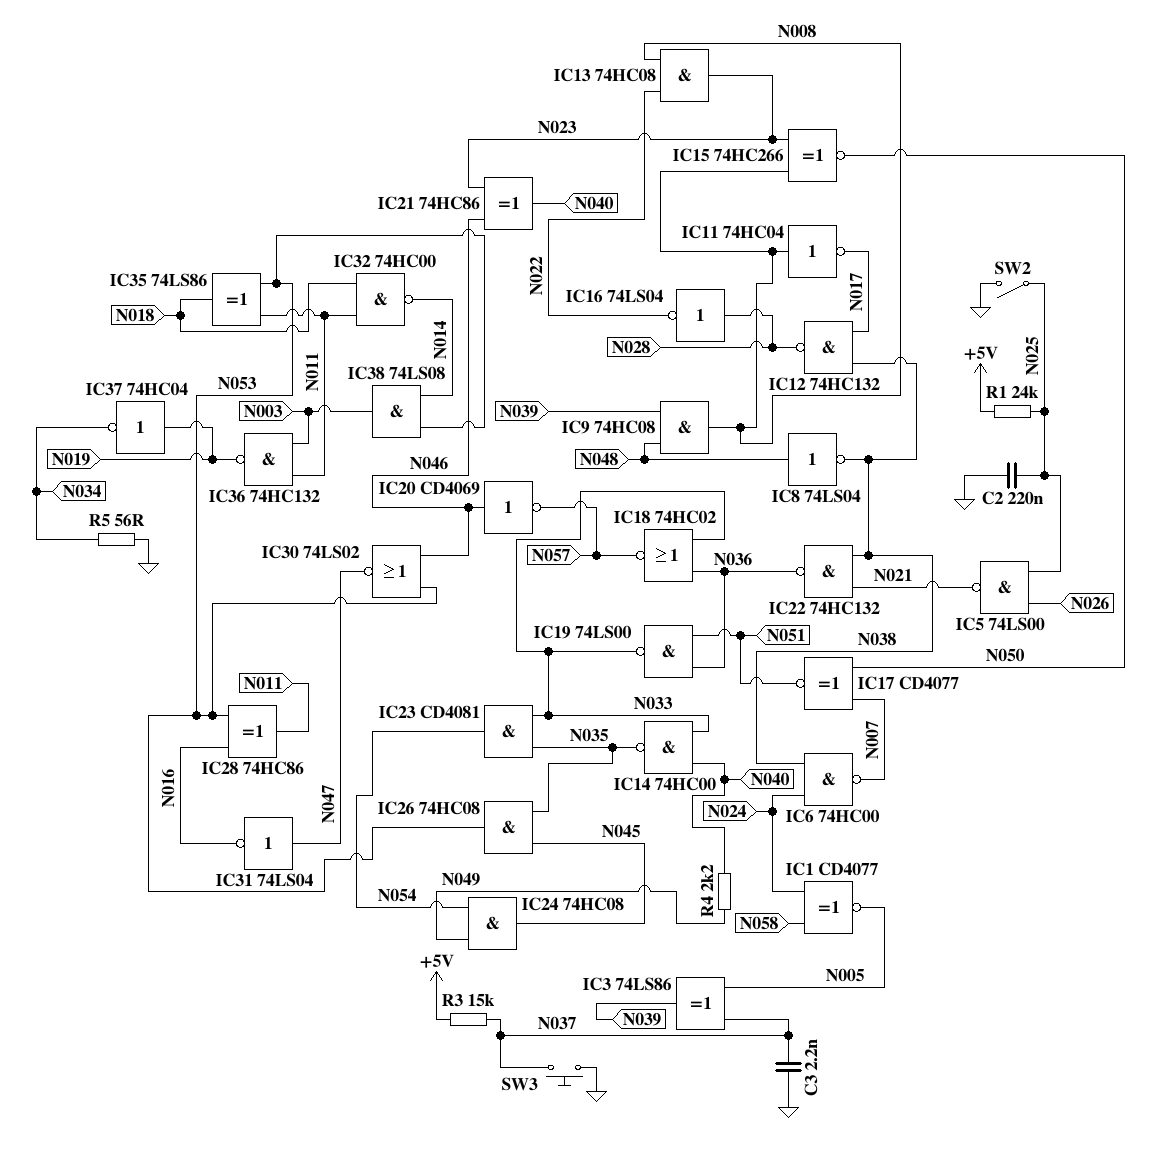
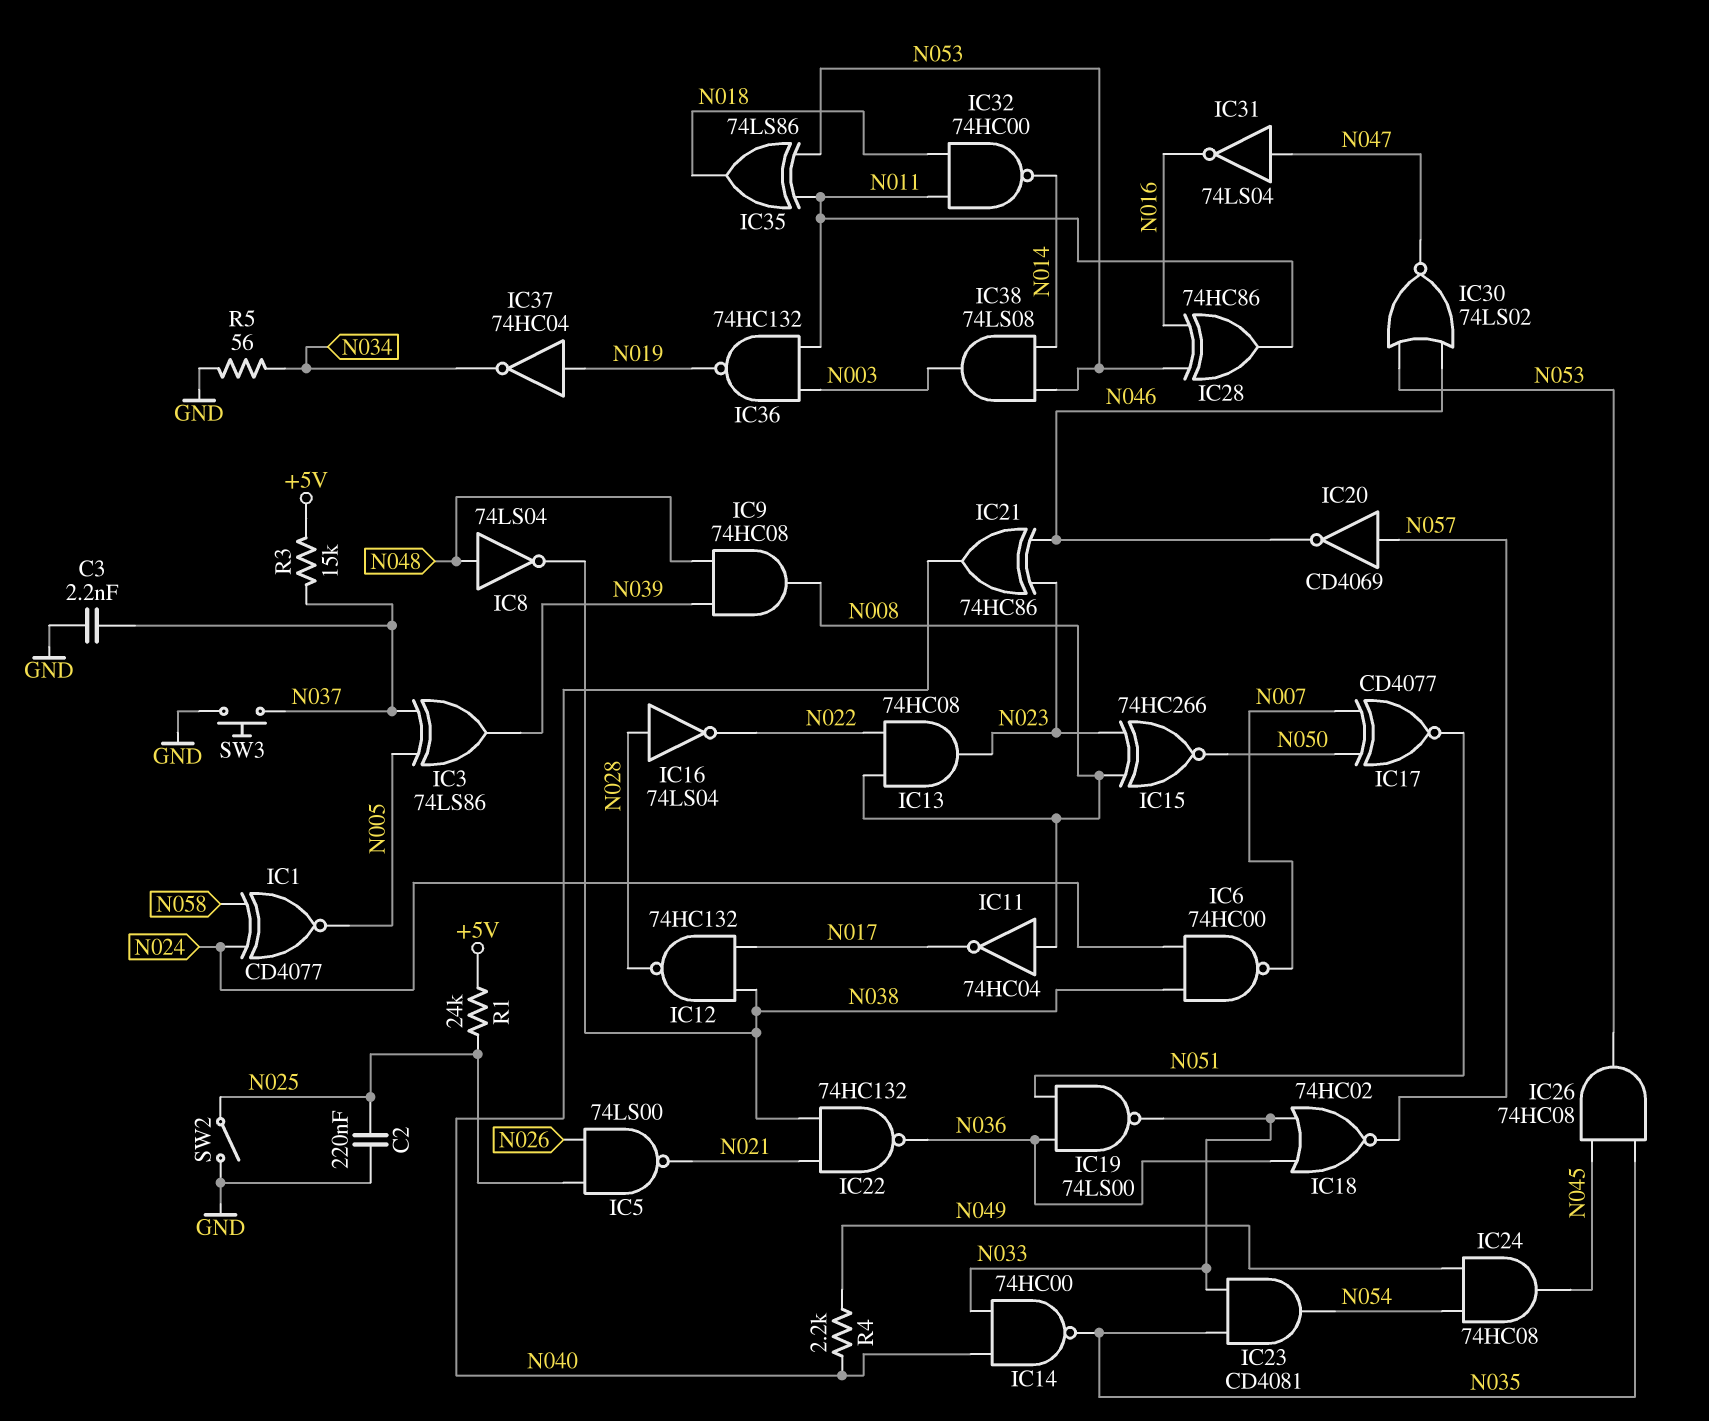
IC20: NOT CD4069 (in N046, out N057) -> NOT CD4069 (in N057, out N046)

